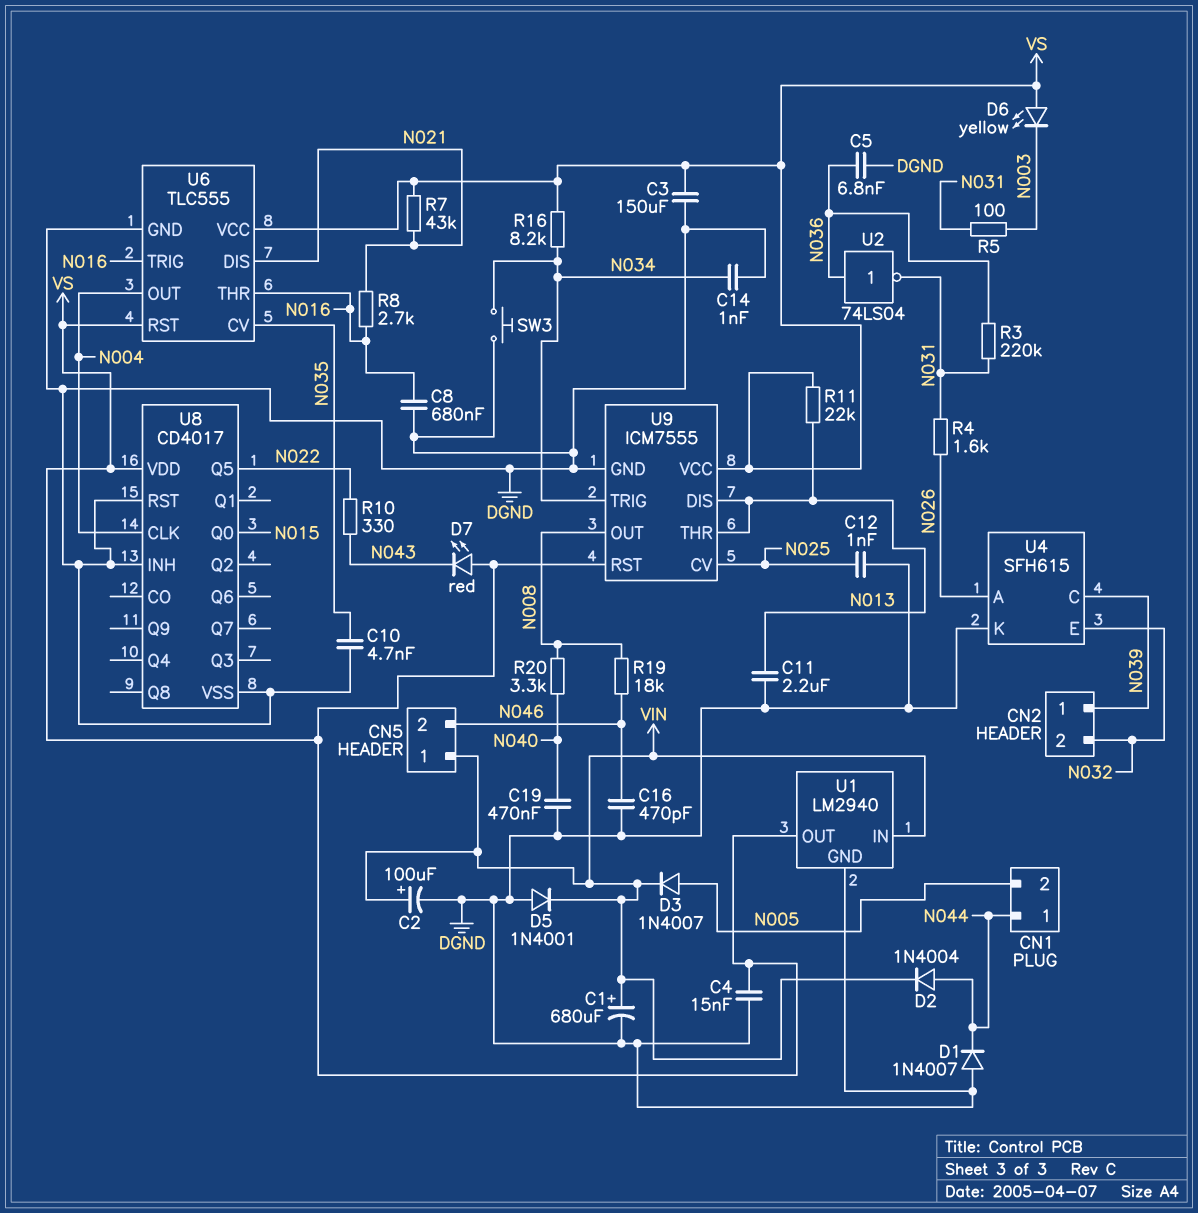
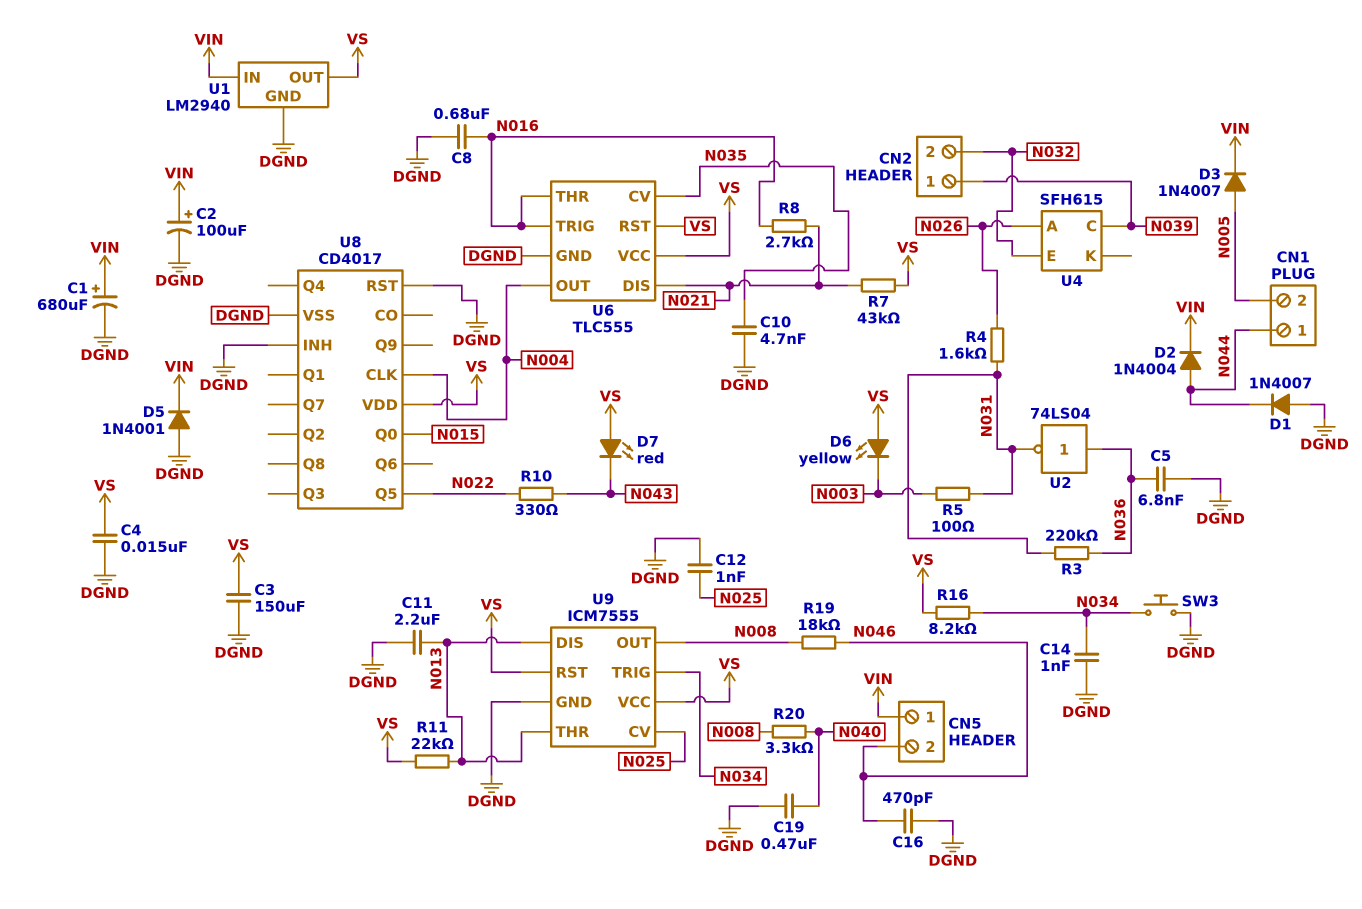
U4 pin K: DGND -> none

